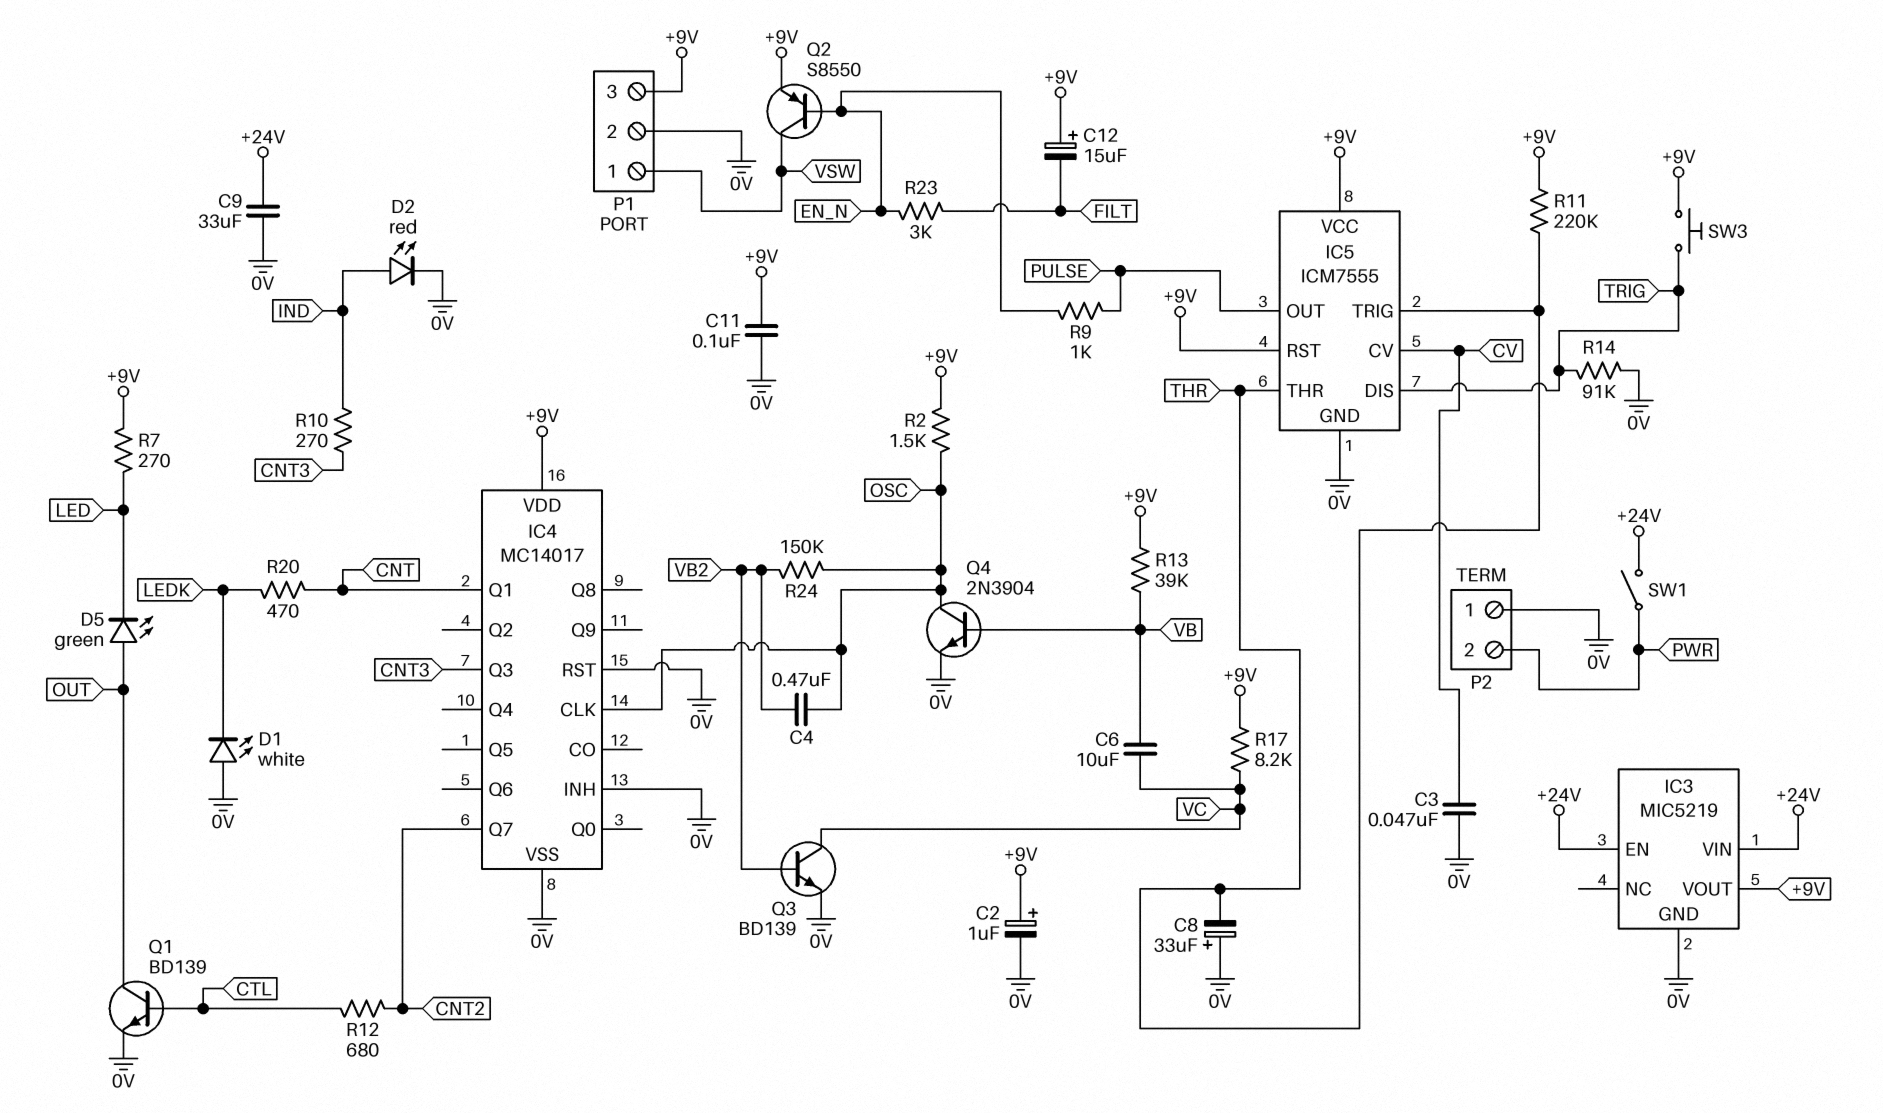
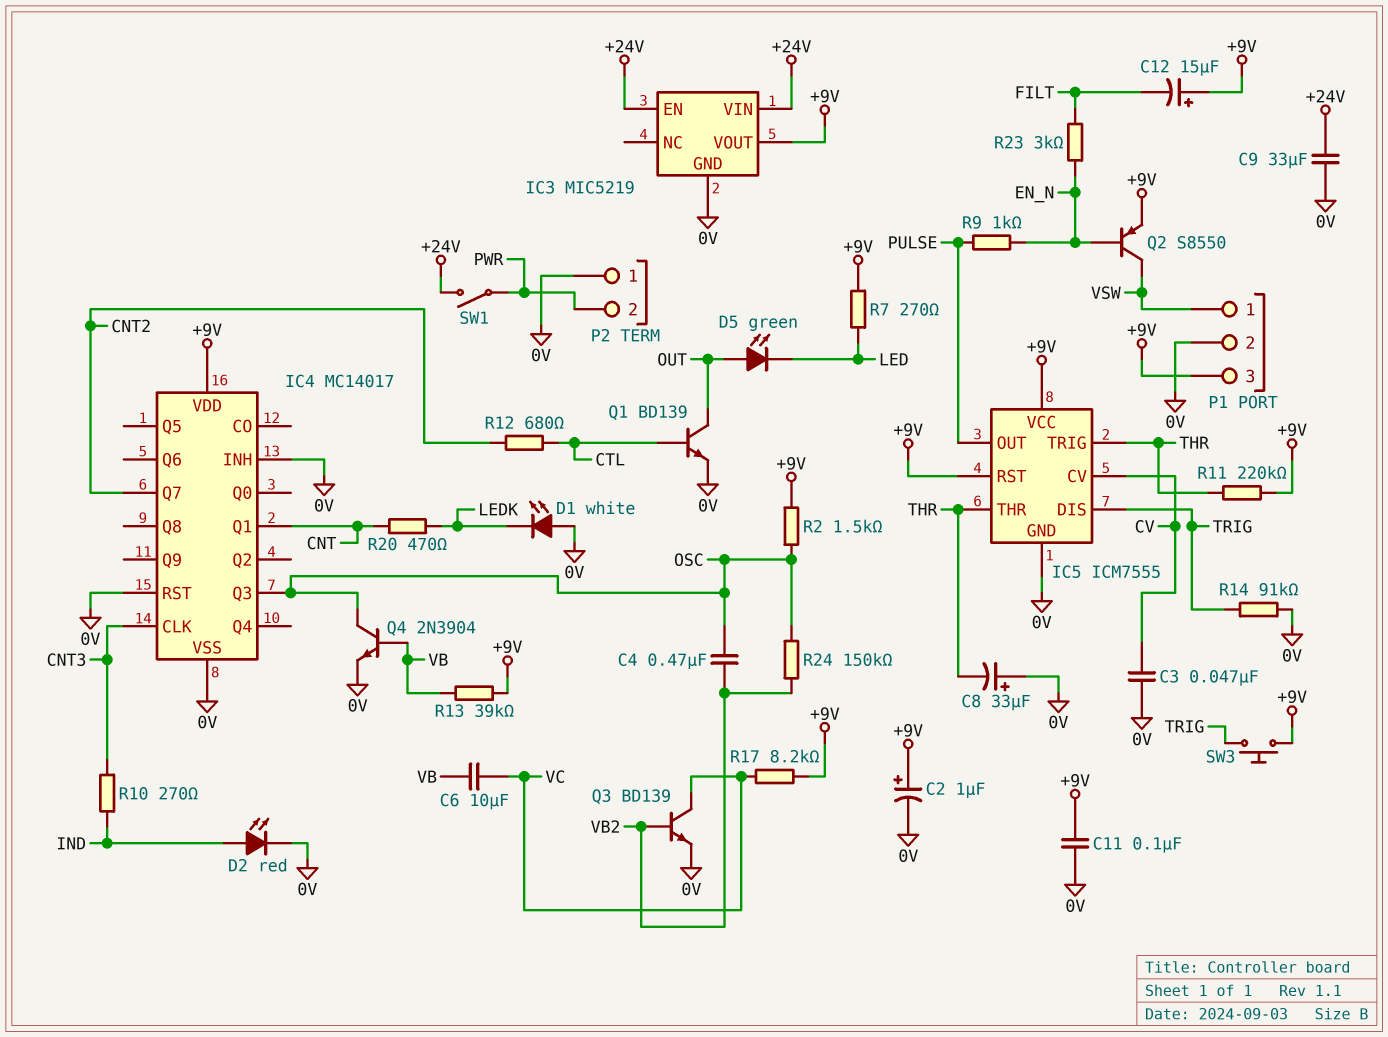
IC4 pin CLK: OSC -> CNT3
IC4 pin Q3: CNT3 -> OSC

